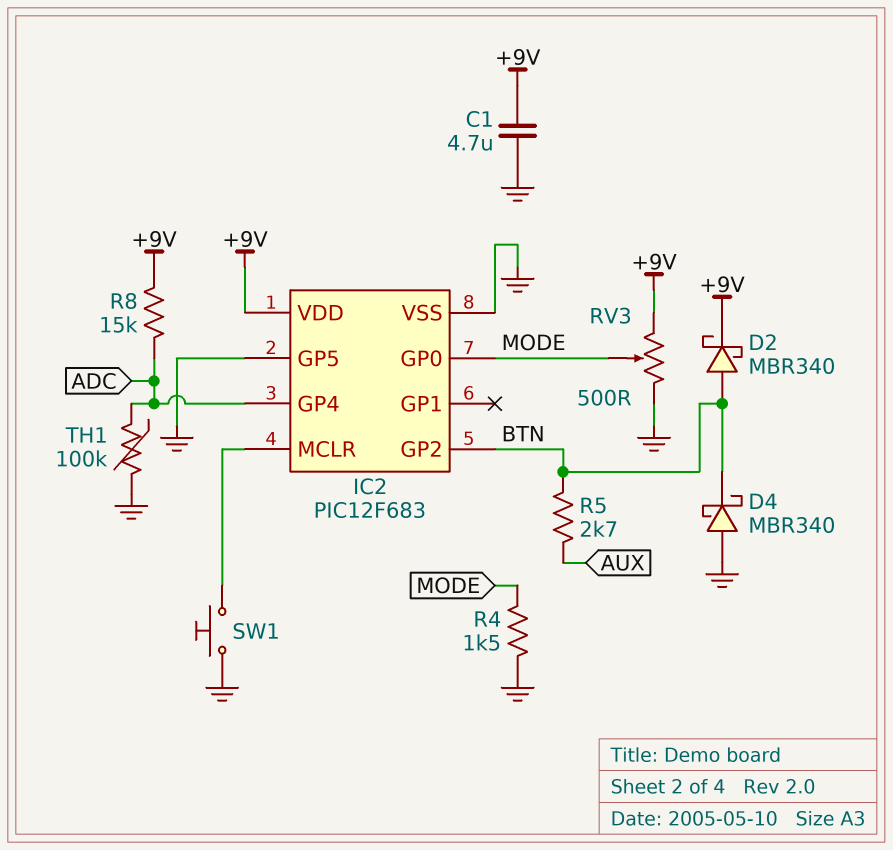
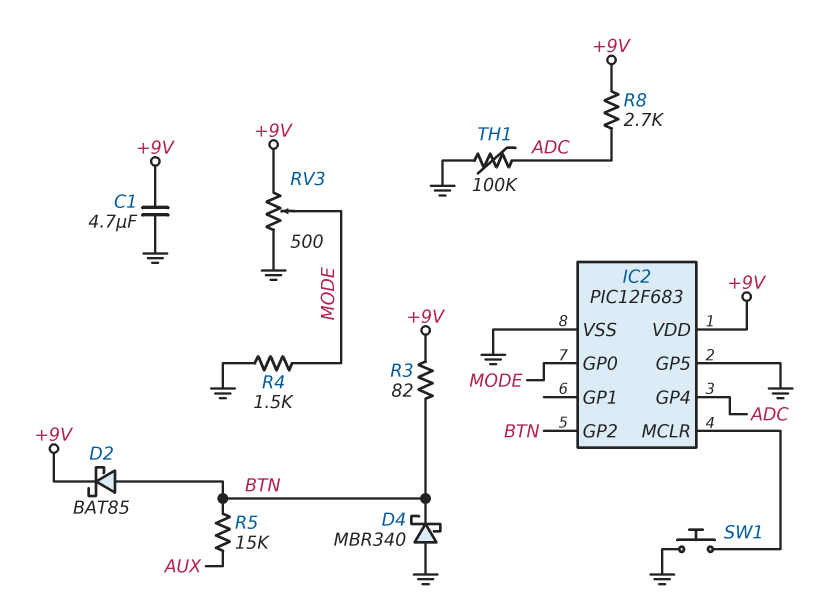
D2: schottky MBR340 (A BTN, K +9V) -> schottky BAT85 (A BTN, K +9V)
R3: none -> 82 (+9V, BTN)
R5: 2.7k (AUX, BTN) -> 15k (AUX, BTN)
R8: 15k (+9V, ADC) -> 2.7k (+9V, ADC)

